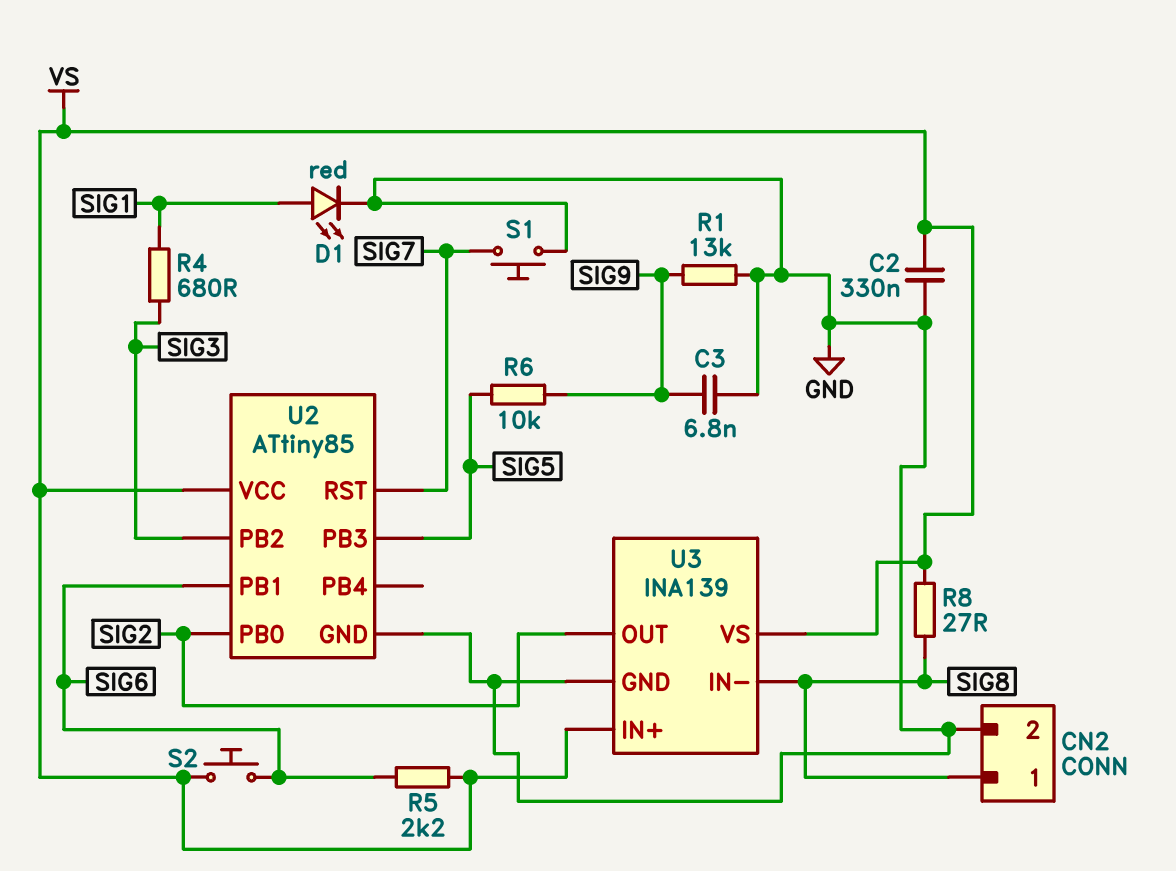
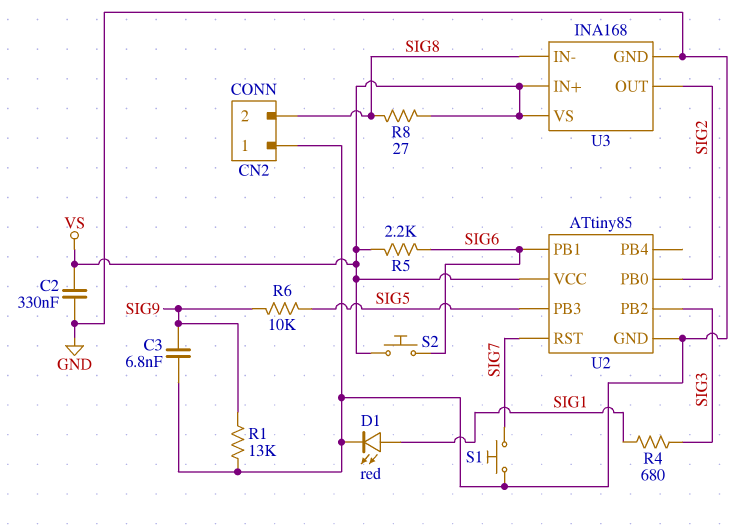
CN2 pin 1: SIG8 -> GND
CN2 pin 2: GND -> SIG8
U3: INA139 -> INA168

